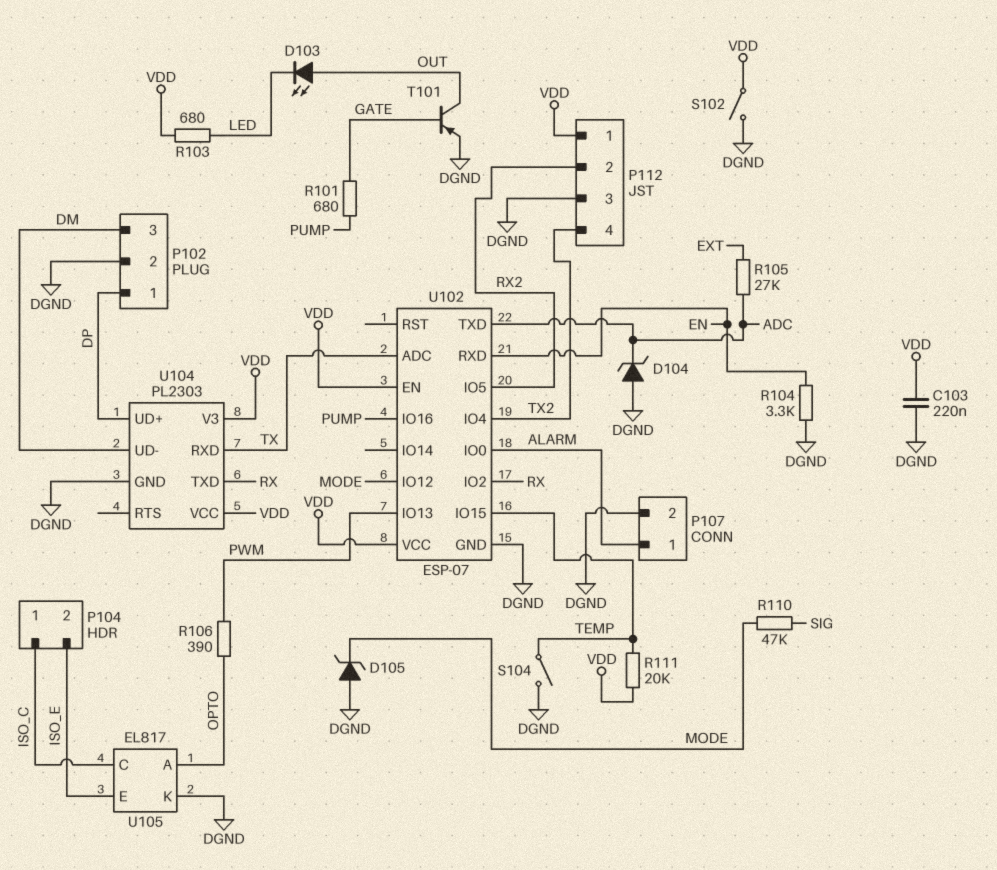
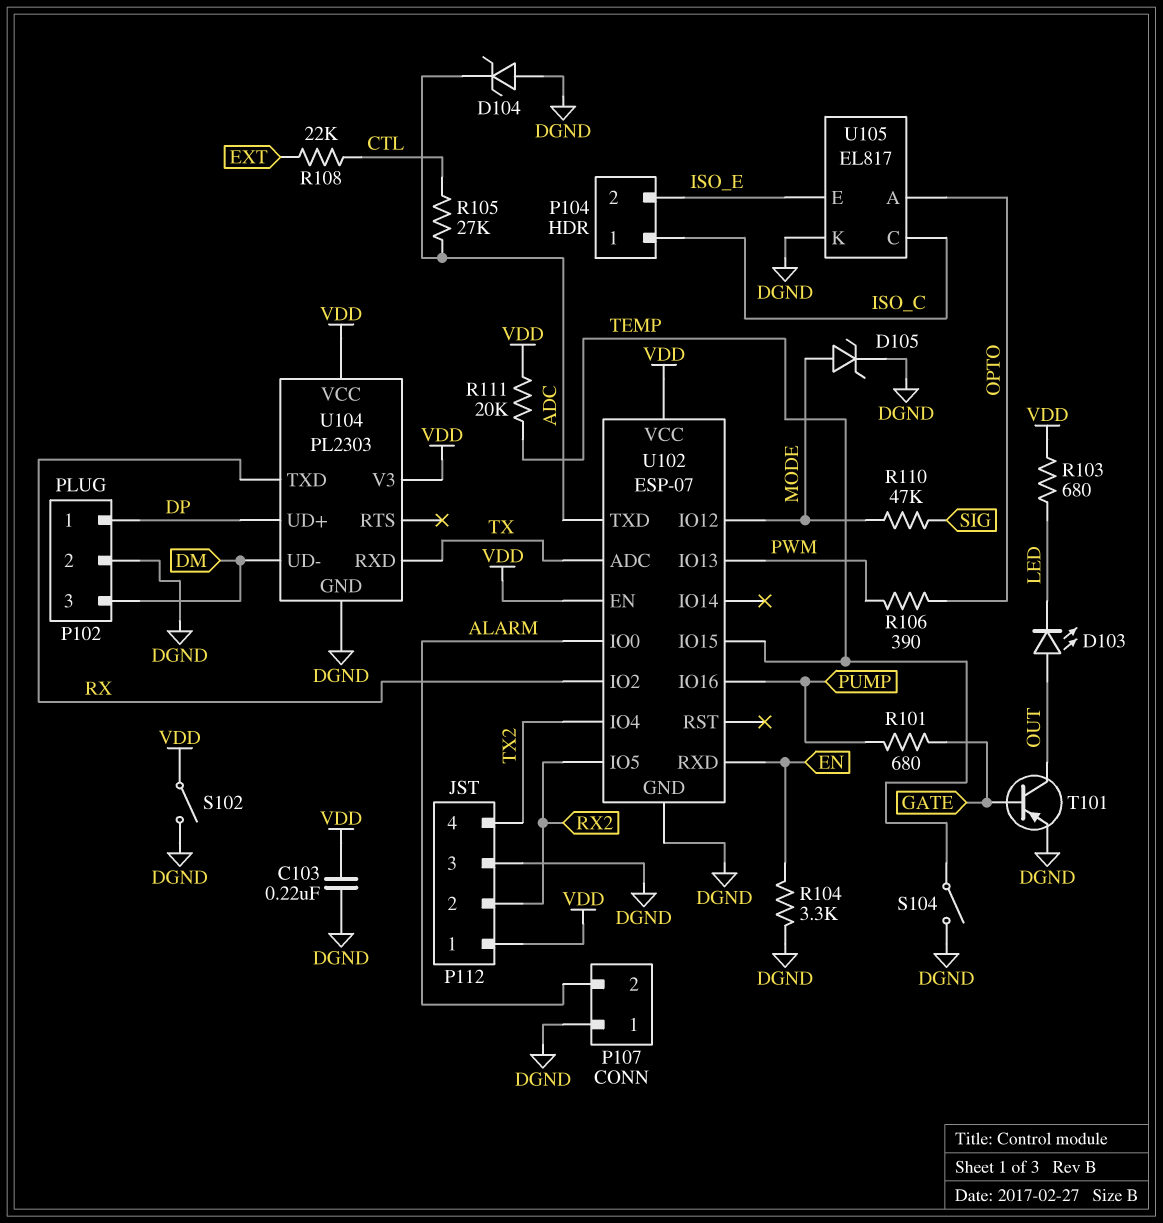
D105: zener (A DGND, K MODE) -> zener (A MODE, K DGND)
P107 pin 1: ALARM -> DGND
P107 pin 2: DGND -> ALARM
R105: 27k (ADC, EXT) -> 27k (ADC, CTL)
R108: none -> 22k (CTL, EXT)

